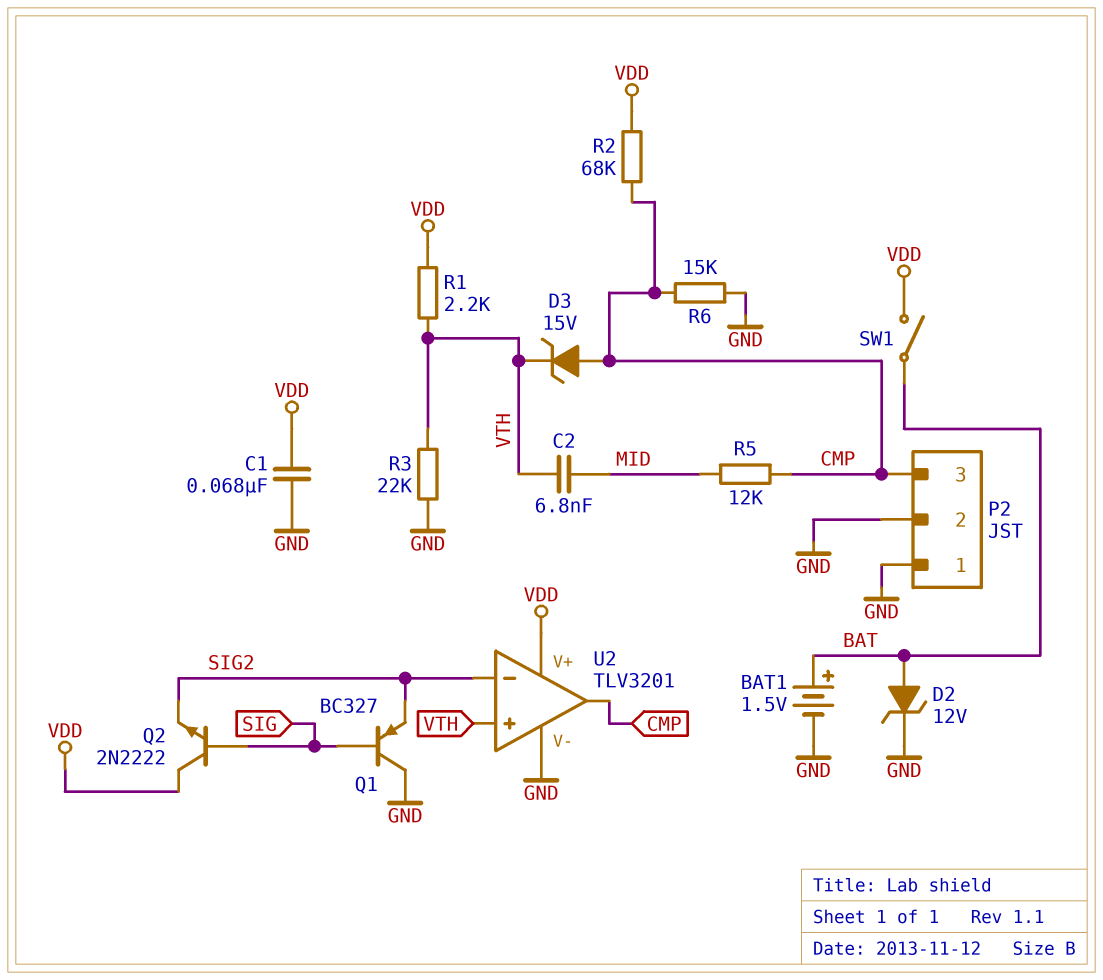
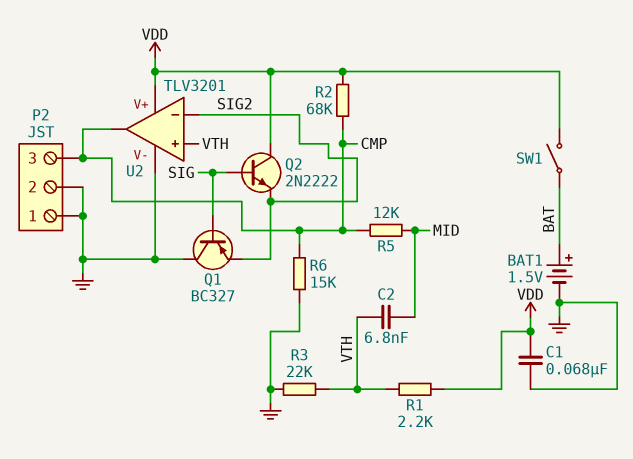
D2: zener 12V (A BAT, K GND) -> none
D3: zener 15V (A CMP, K VTH) -> none

